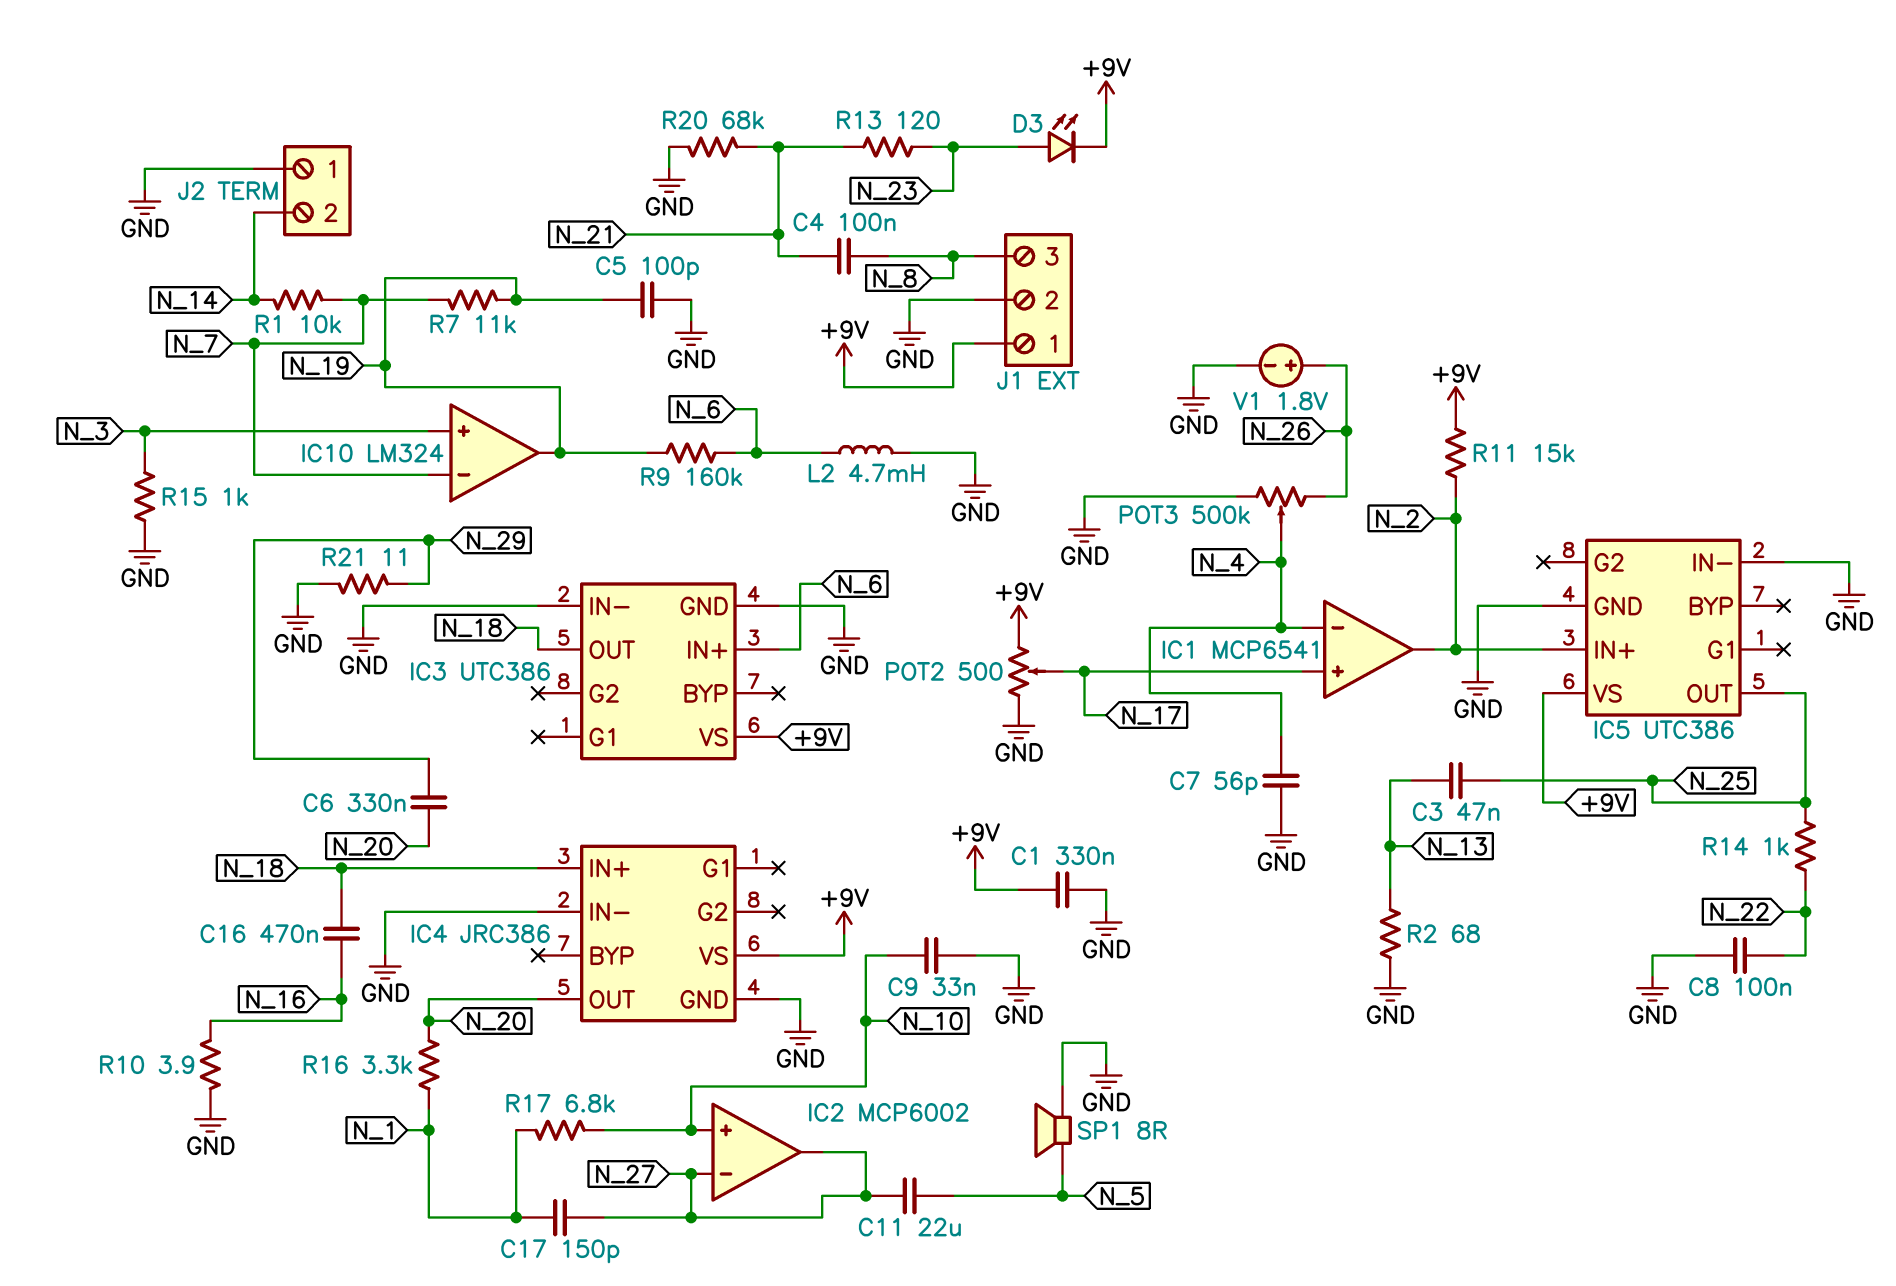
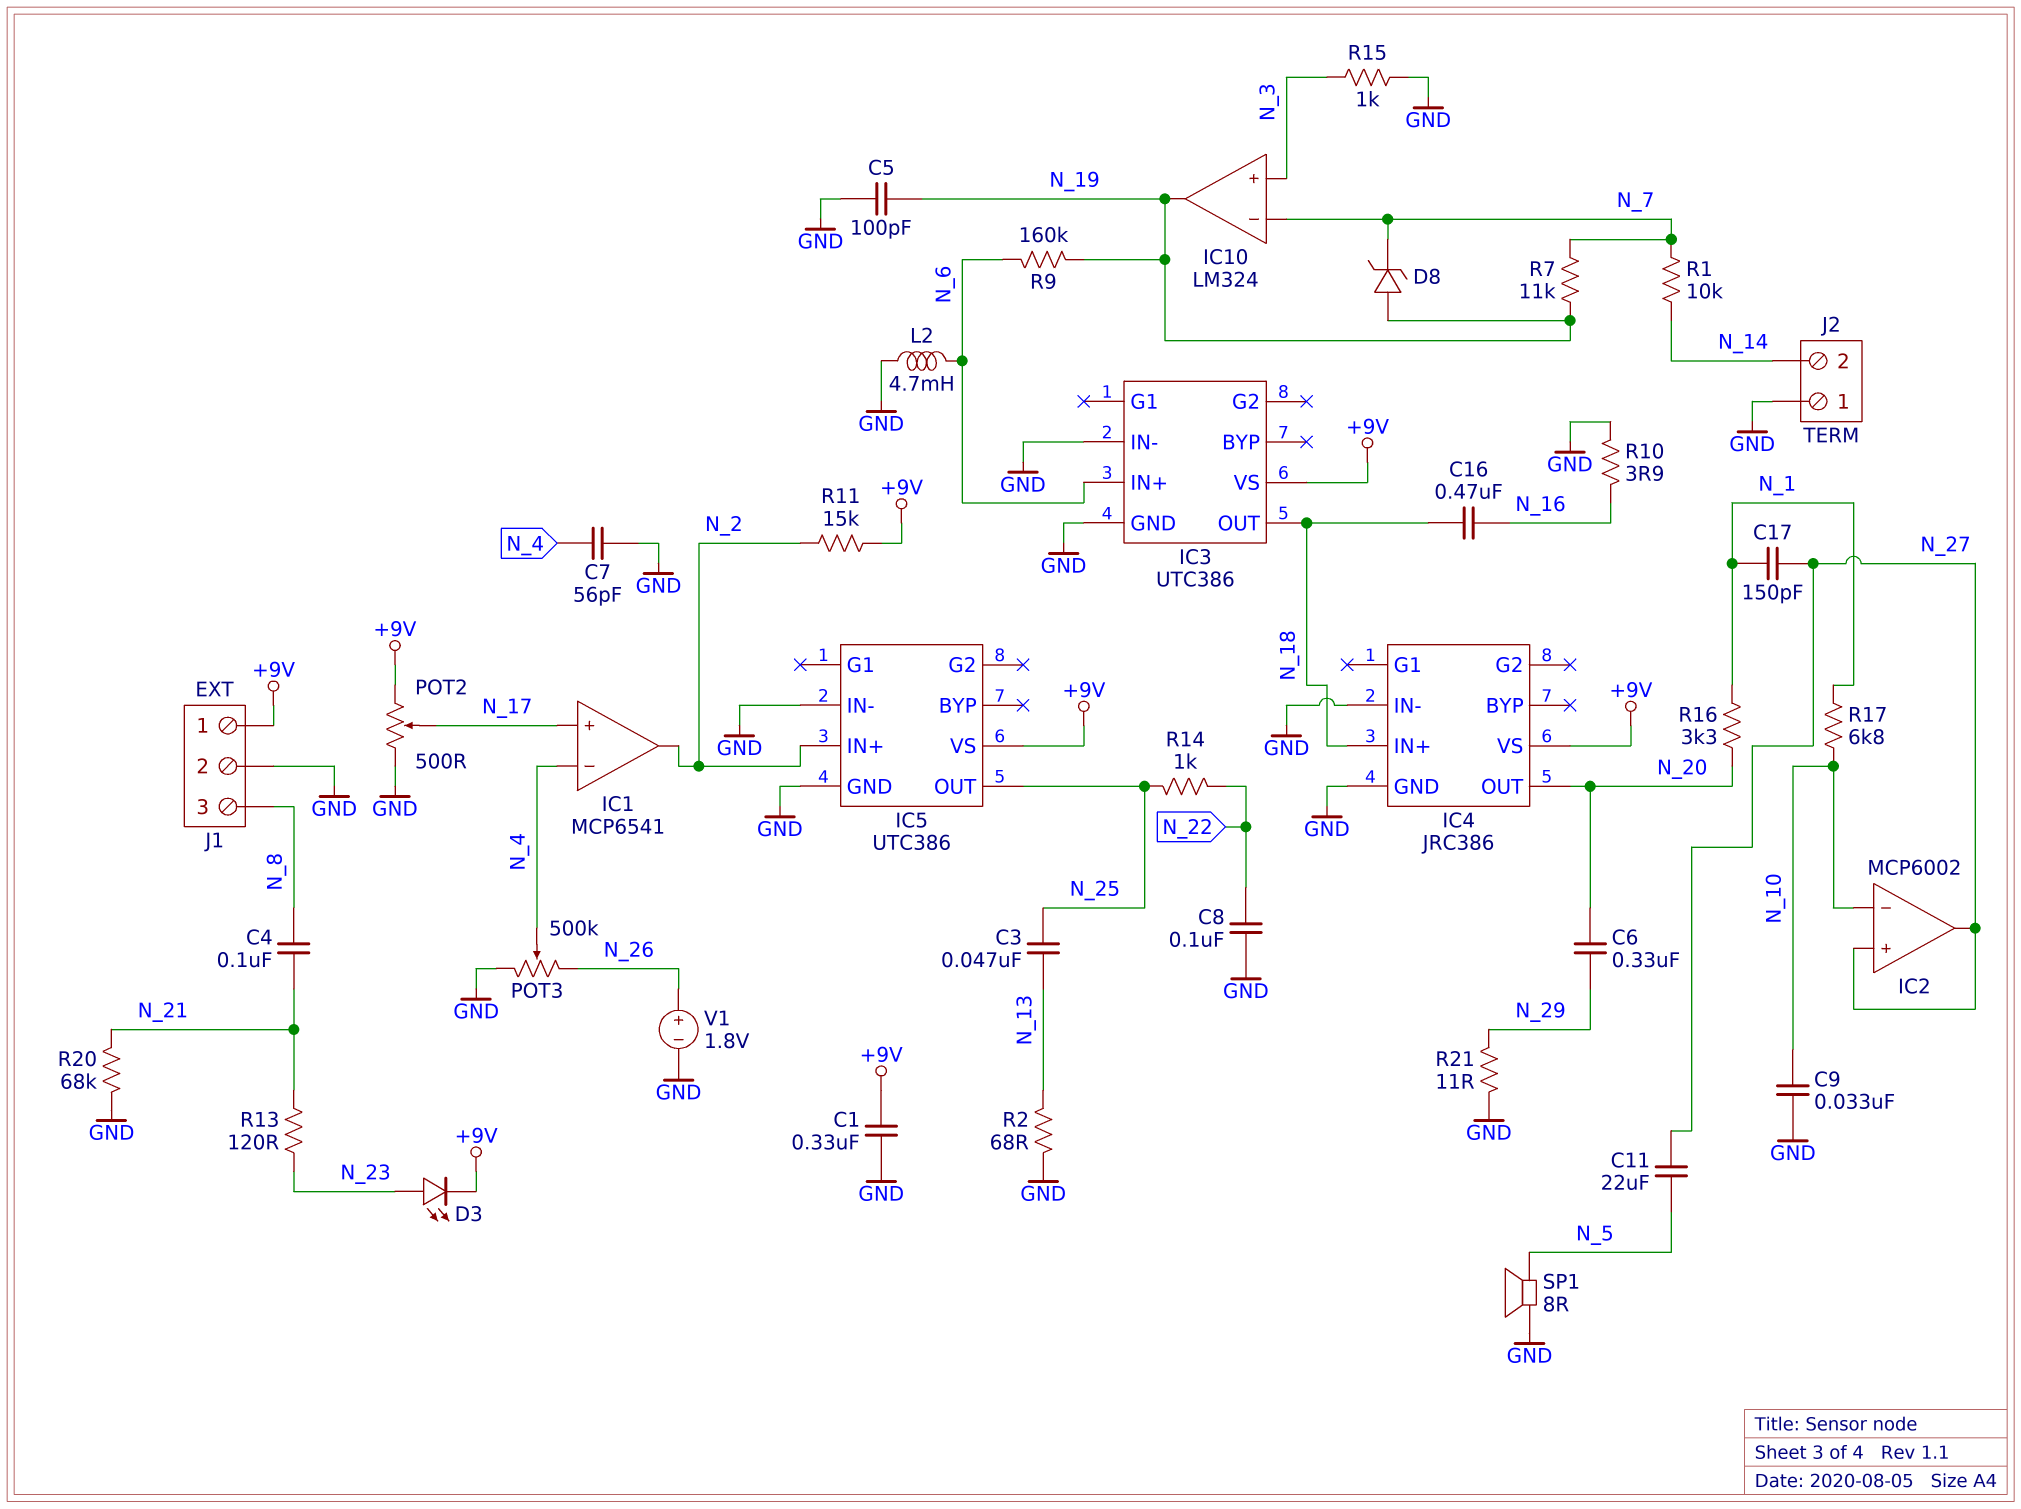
D8: none -> zener (A N_19, K N_7)
IC2 pin in+: N_10 -> N_27
IC2 pin in-: N_27 -> N_10

